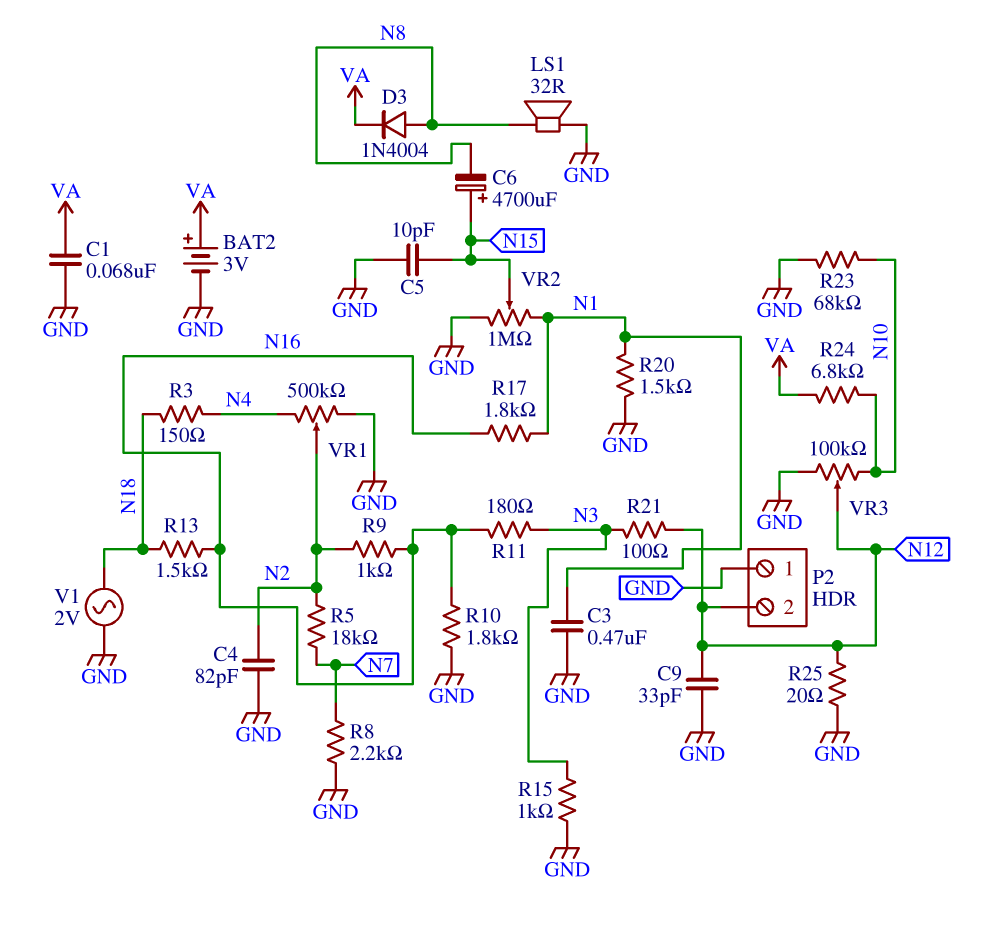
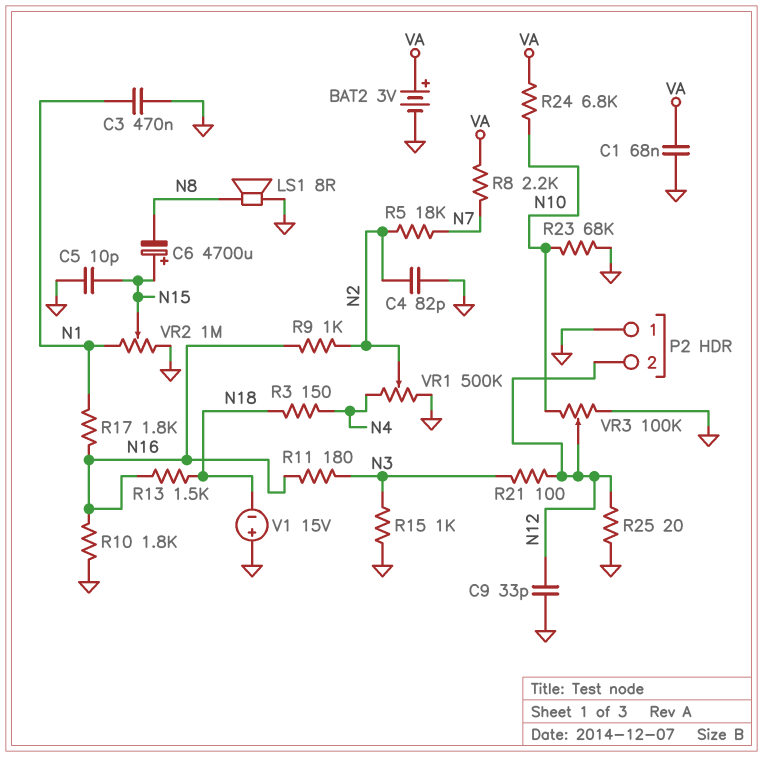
D3: diode 1N4004 (A N8, K VA) -> none
LS1: speaker 32R (GND, N8) -> speaker 8R (GND, N8)
R8: 2.2k (GND, N7) -> 2.2k (N7, VA)
R20: 1.5k (GND, N1) -> none
V1: AC 2V (GND, N18) -> 15V (plus GND, minus N18)

